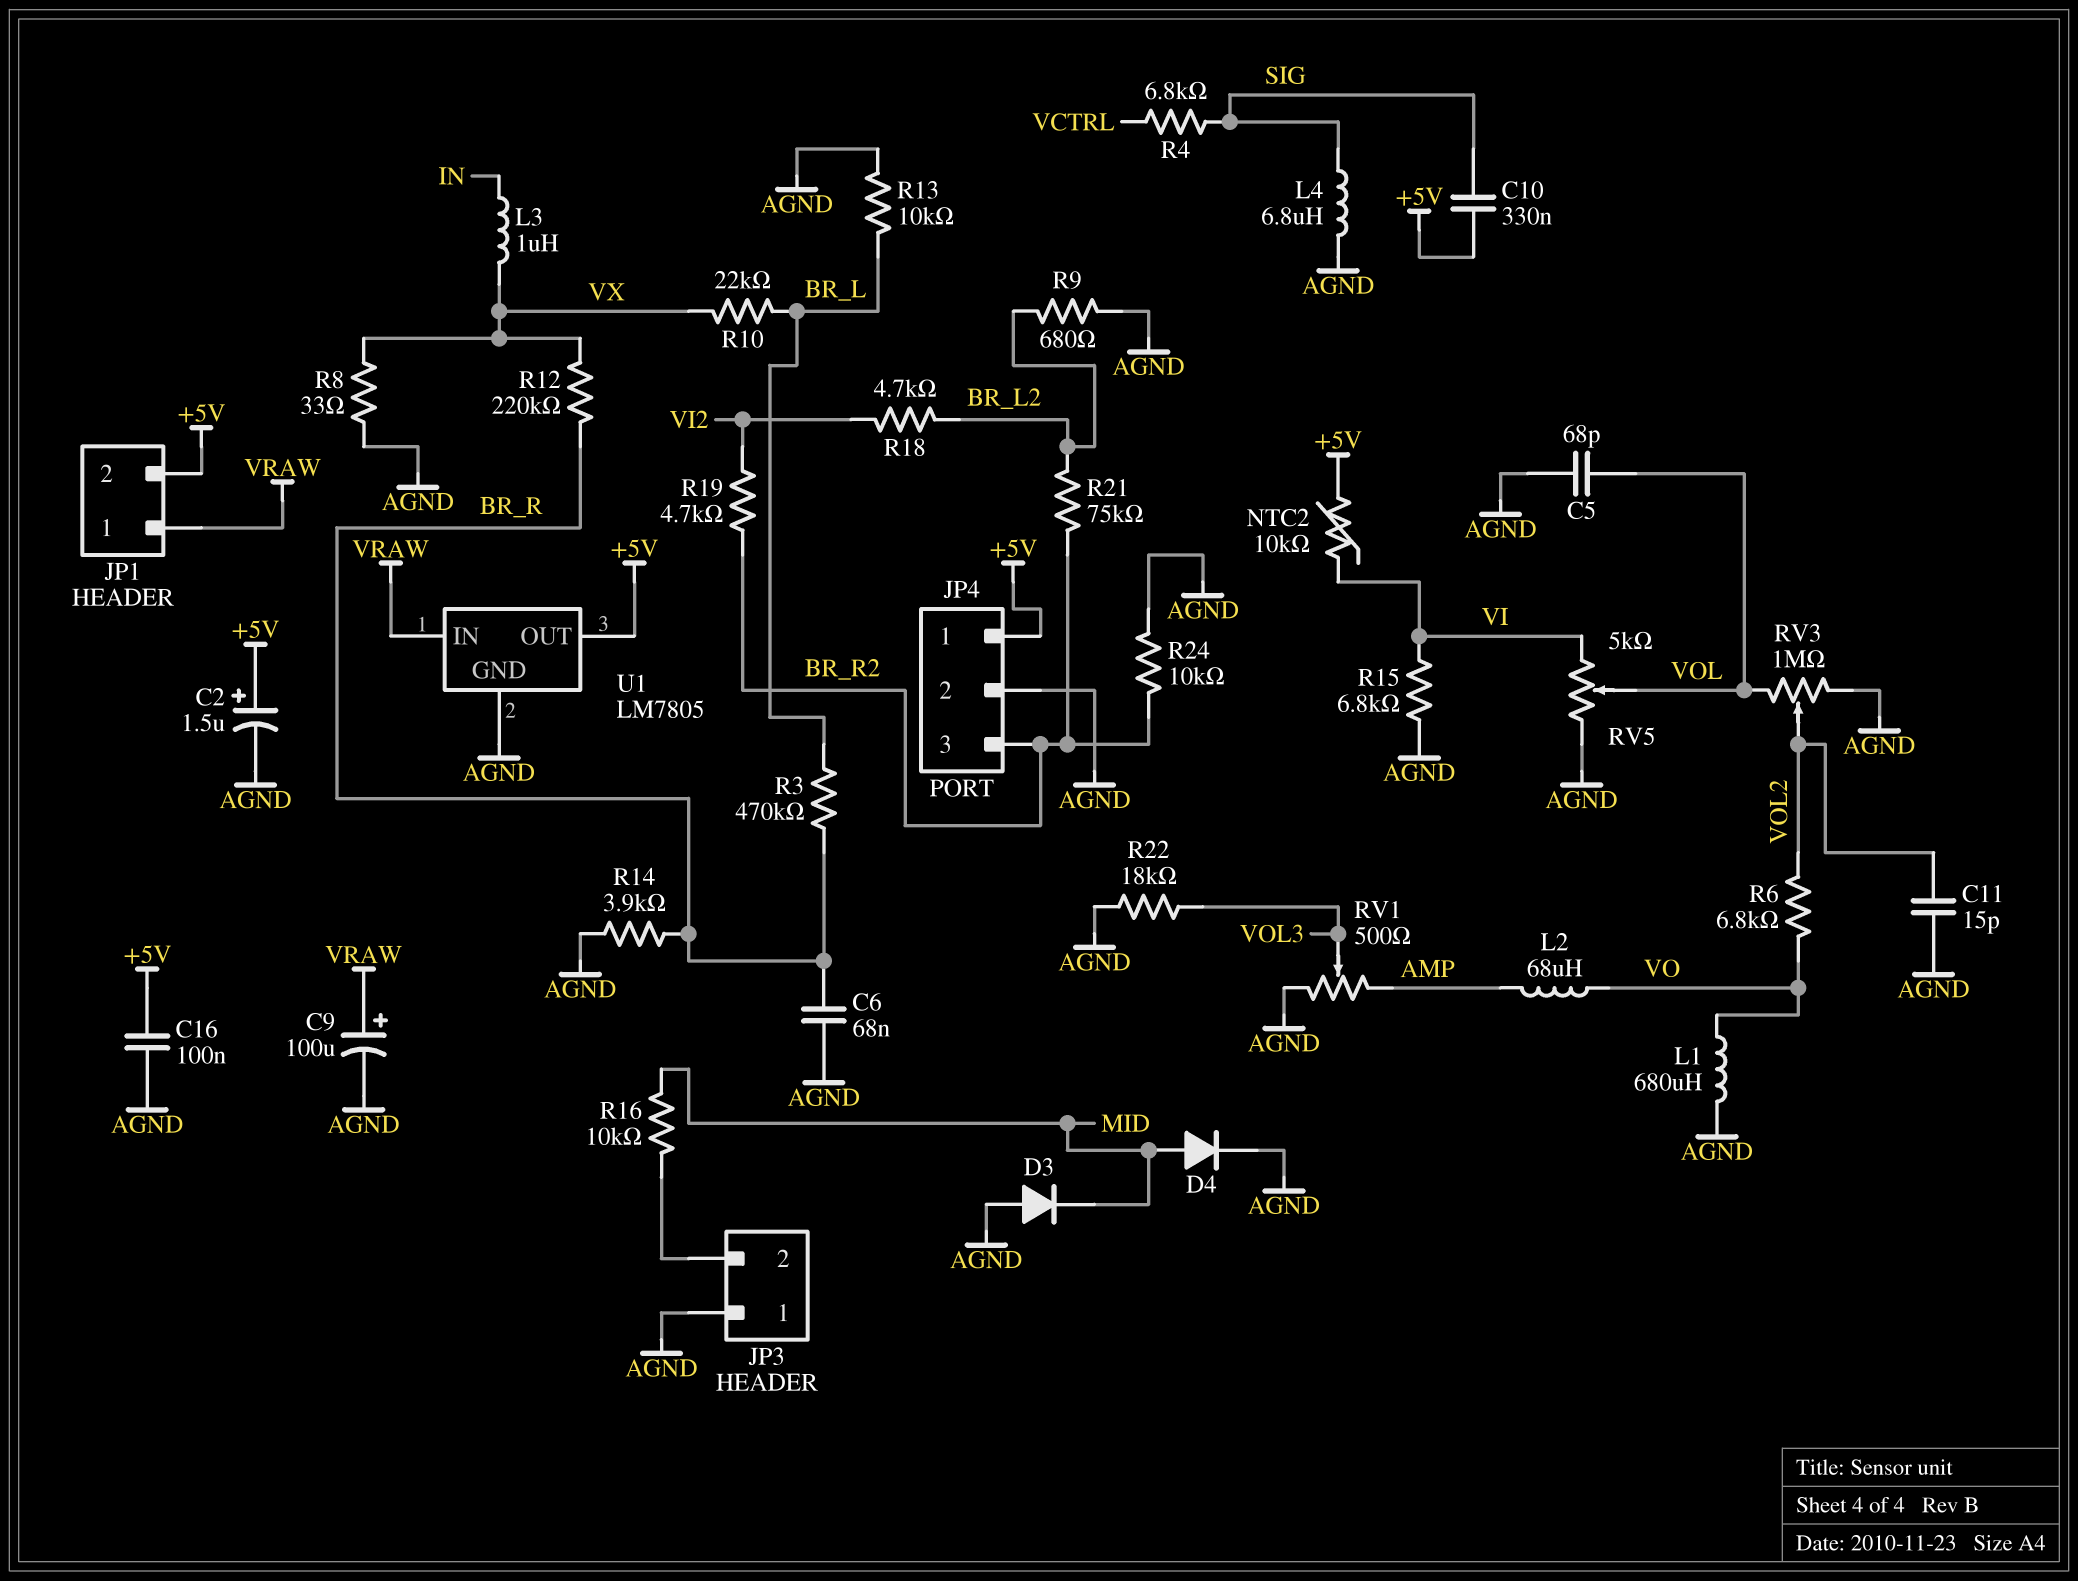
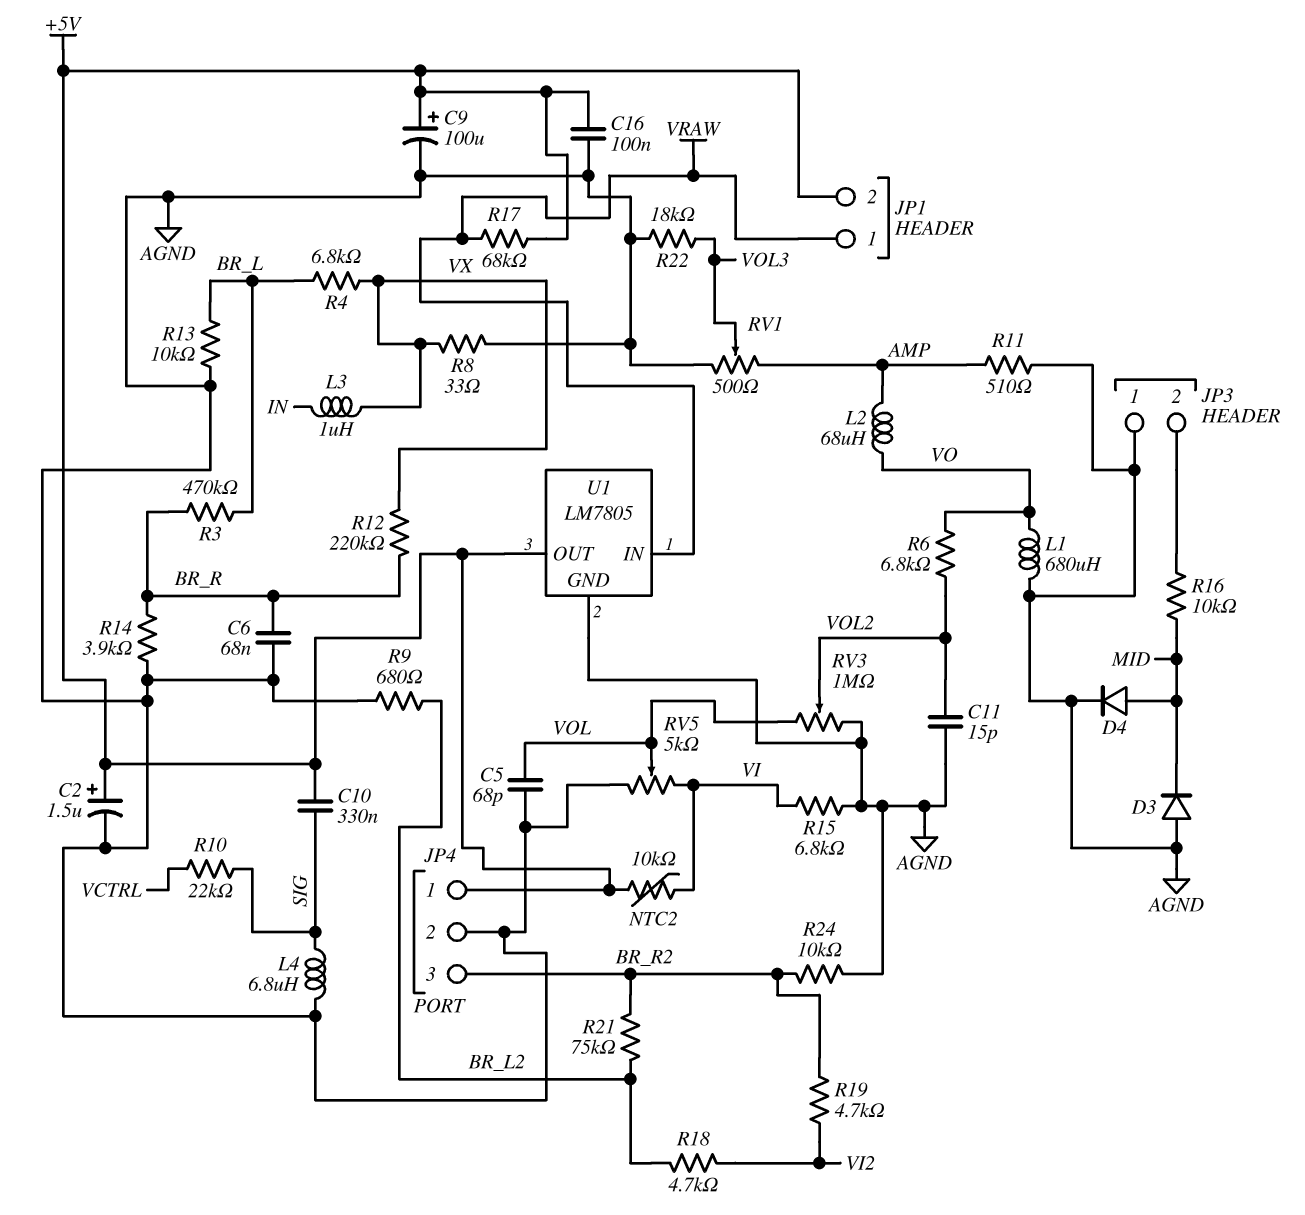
C9: 100uF (plus VRAW, minus AGND) -> 100uF (plus +5V, minus AGND)
R4: 6.8k (SIG, VCTRL) -> 6.8k (BR_L, VX)
R10: 22k (BR_L, VX) -> 22k (SIG, VCTRL)
R11: none -> 510 (AGND, AMP)
R17: none -> 68k (+5V, VRAW)

